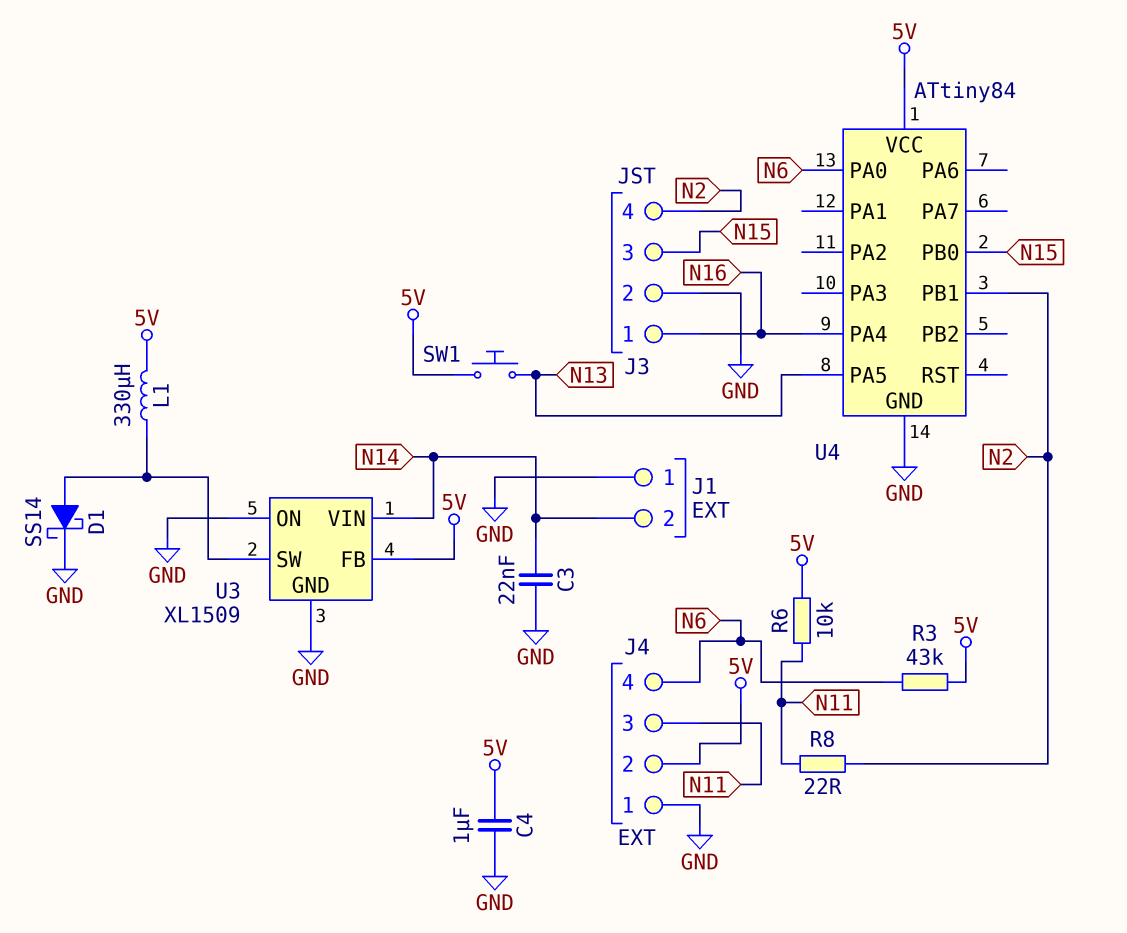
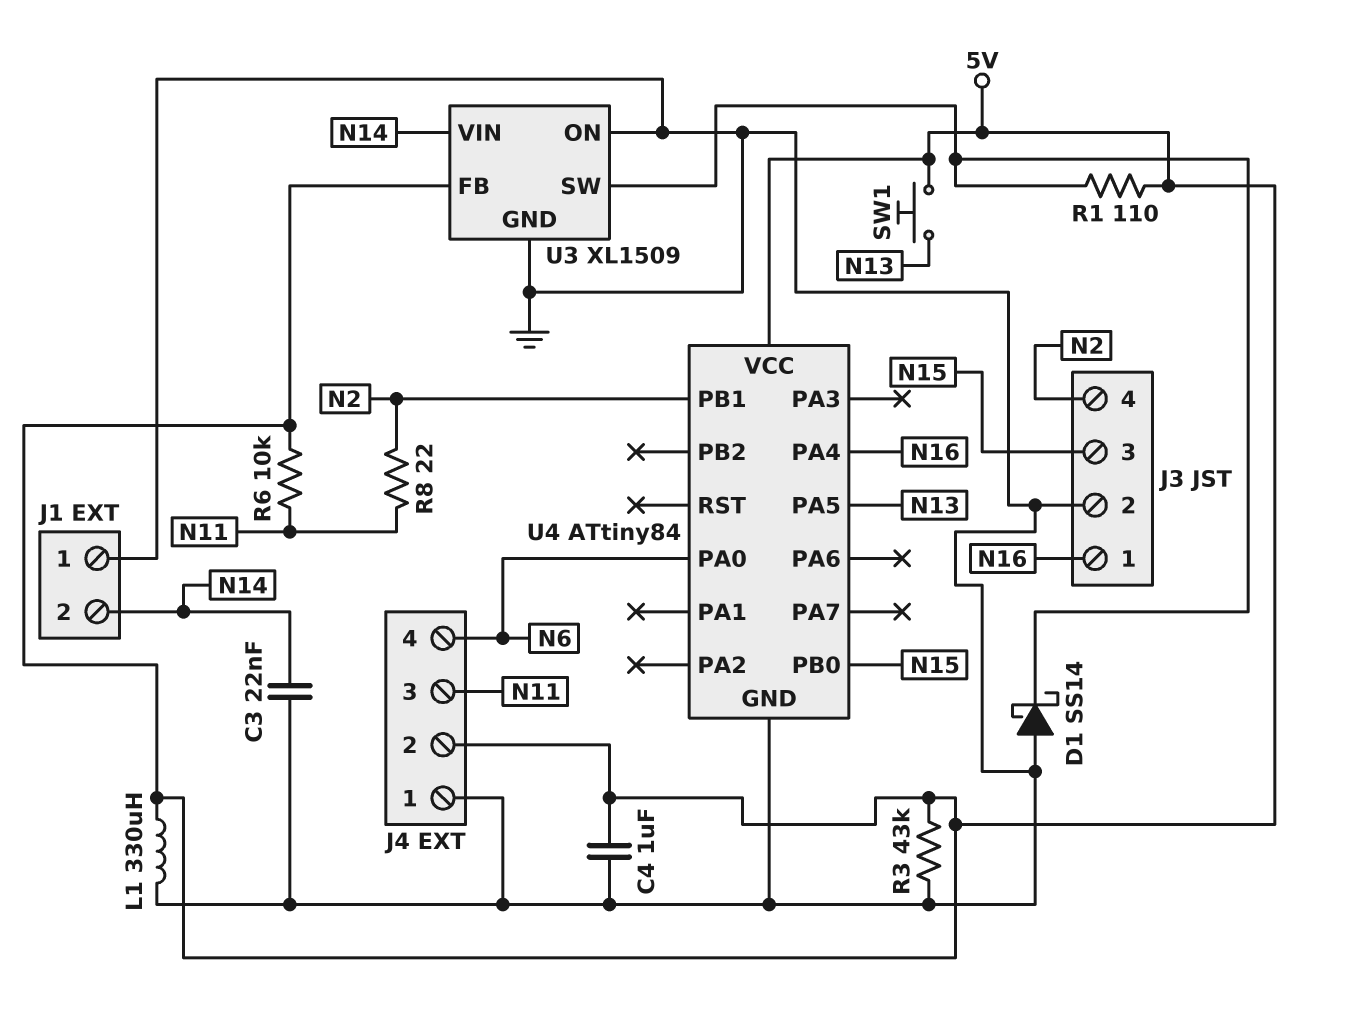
D1: schottky SS14 (A U3/SW, K GND) -> schottky SS14 (A GND, K U3/SW)
L1: 330uH (5V, U3/SW) -> 330uH (5V, GND)
R1: none -> 110 (5V, U3/SW)
R3: 43k (5V, N6) -> 43k (5V, GND)

